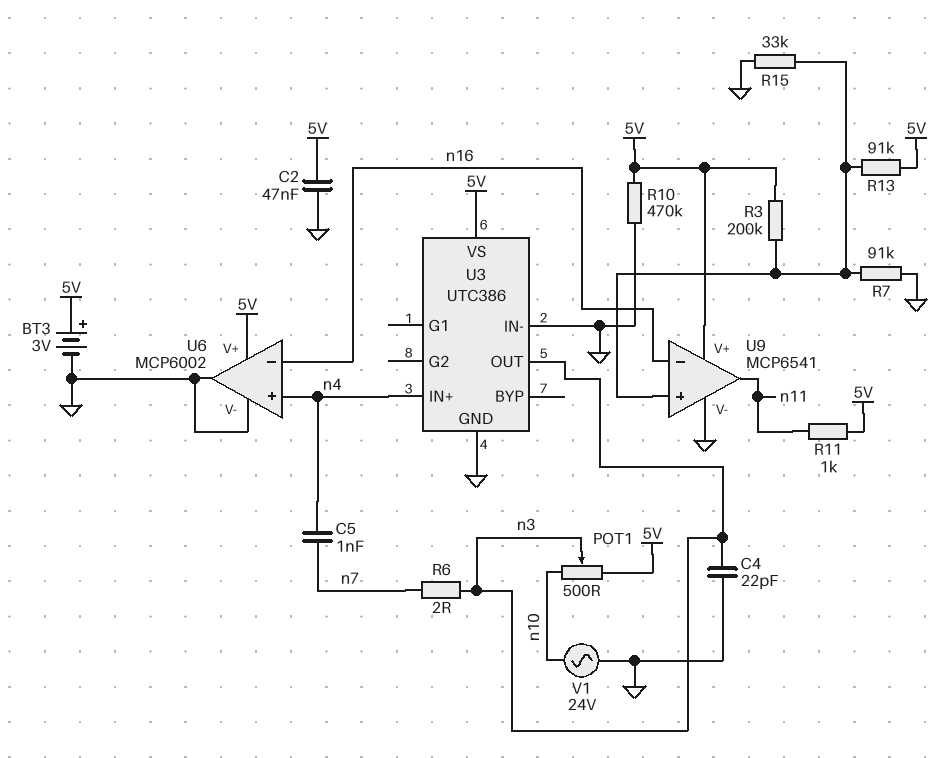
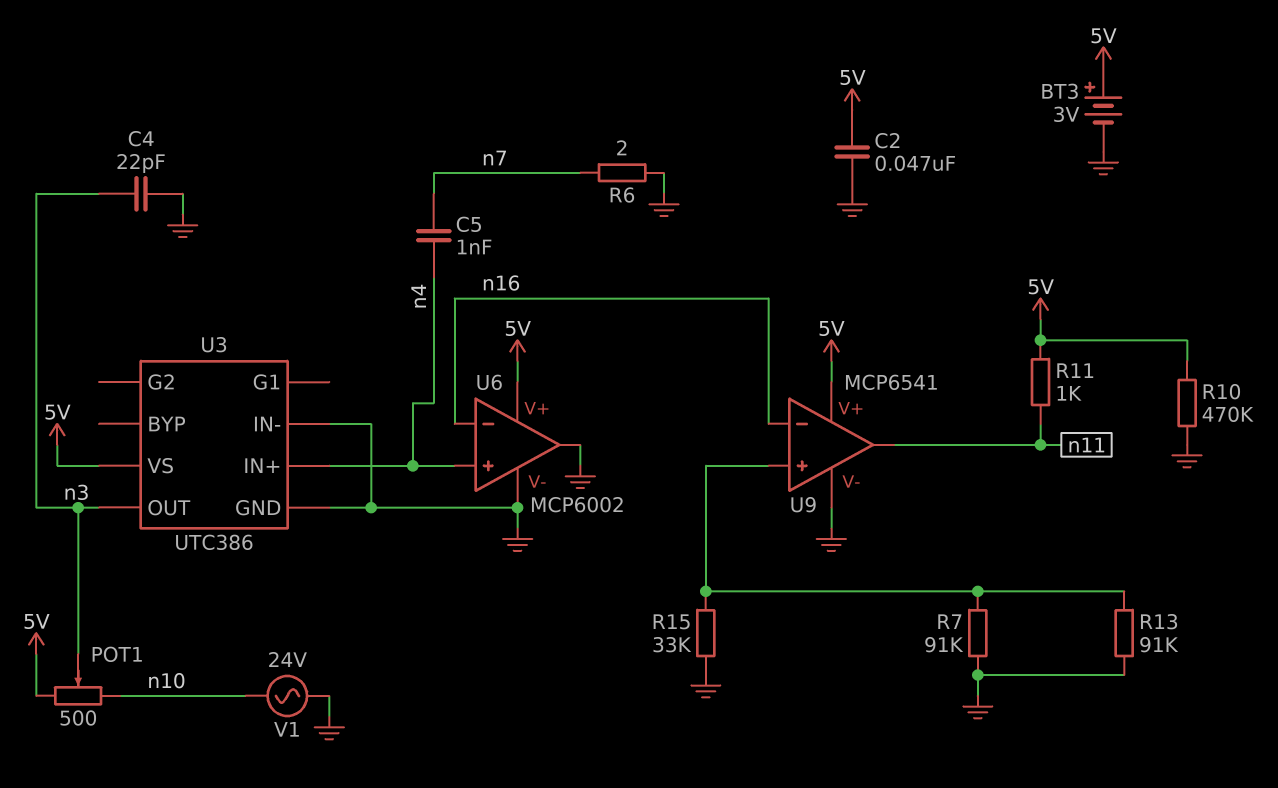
R3: 200k (5V, U9/in+) -> none
R6: 2 (n3, n7) -> 2 (GND, n7)
R13: 91k (5V, U9/in+) -> 91k (GND, U9/in+)

